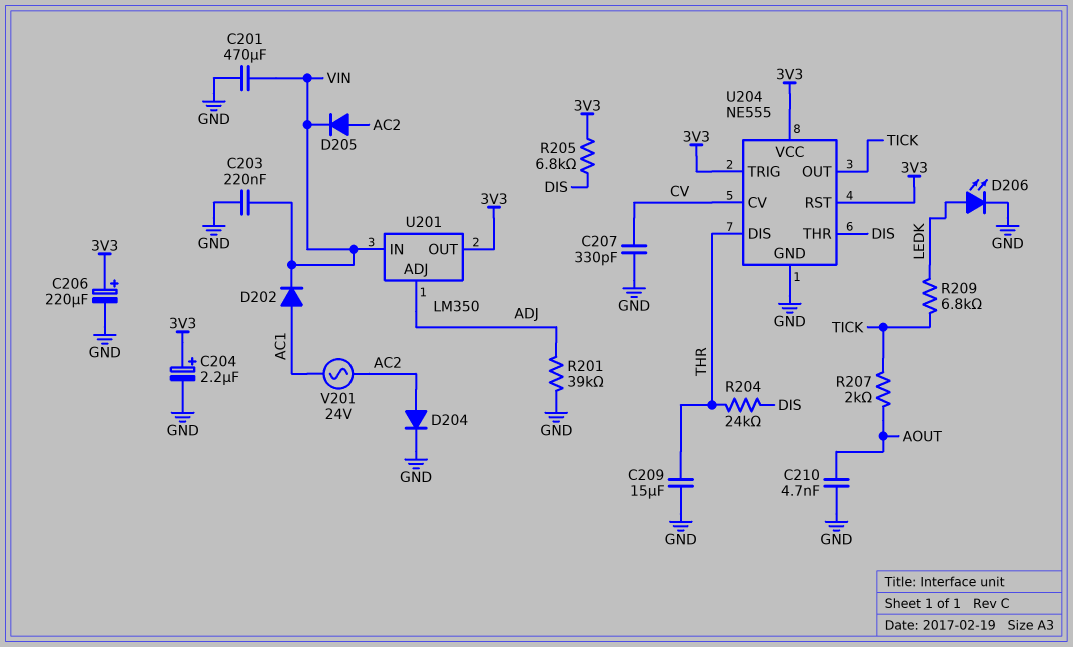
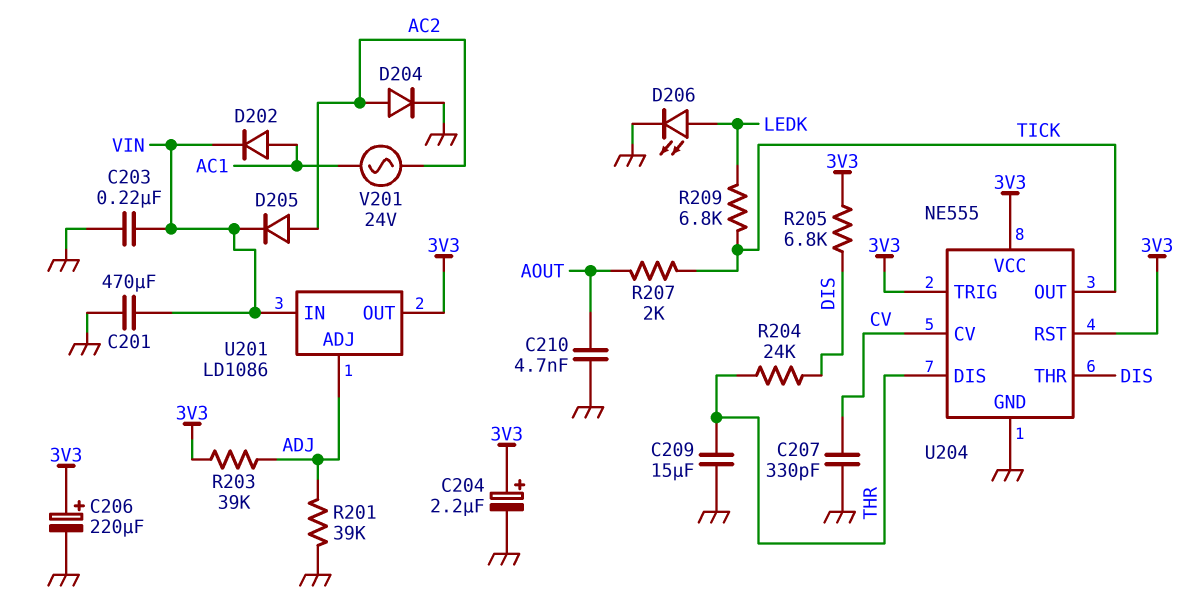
R203: none -> 39k (3V3, ADJ)
U201: LM350 -> LD1086

